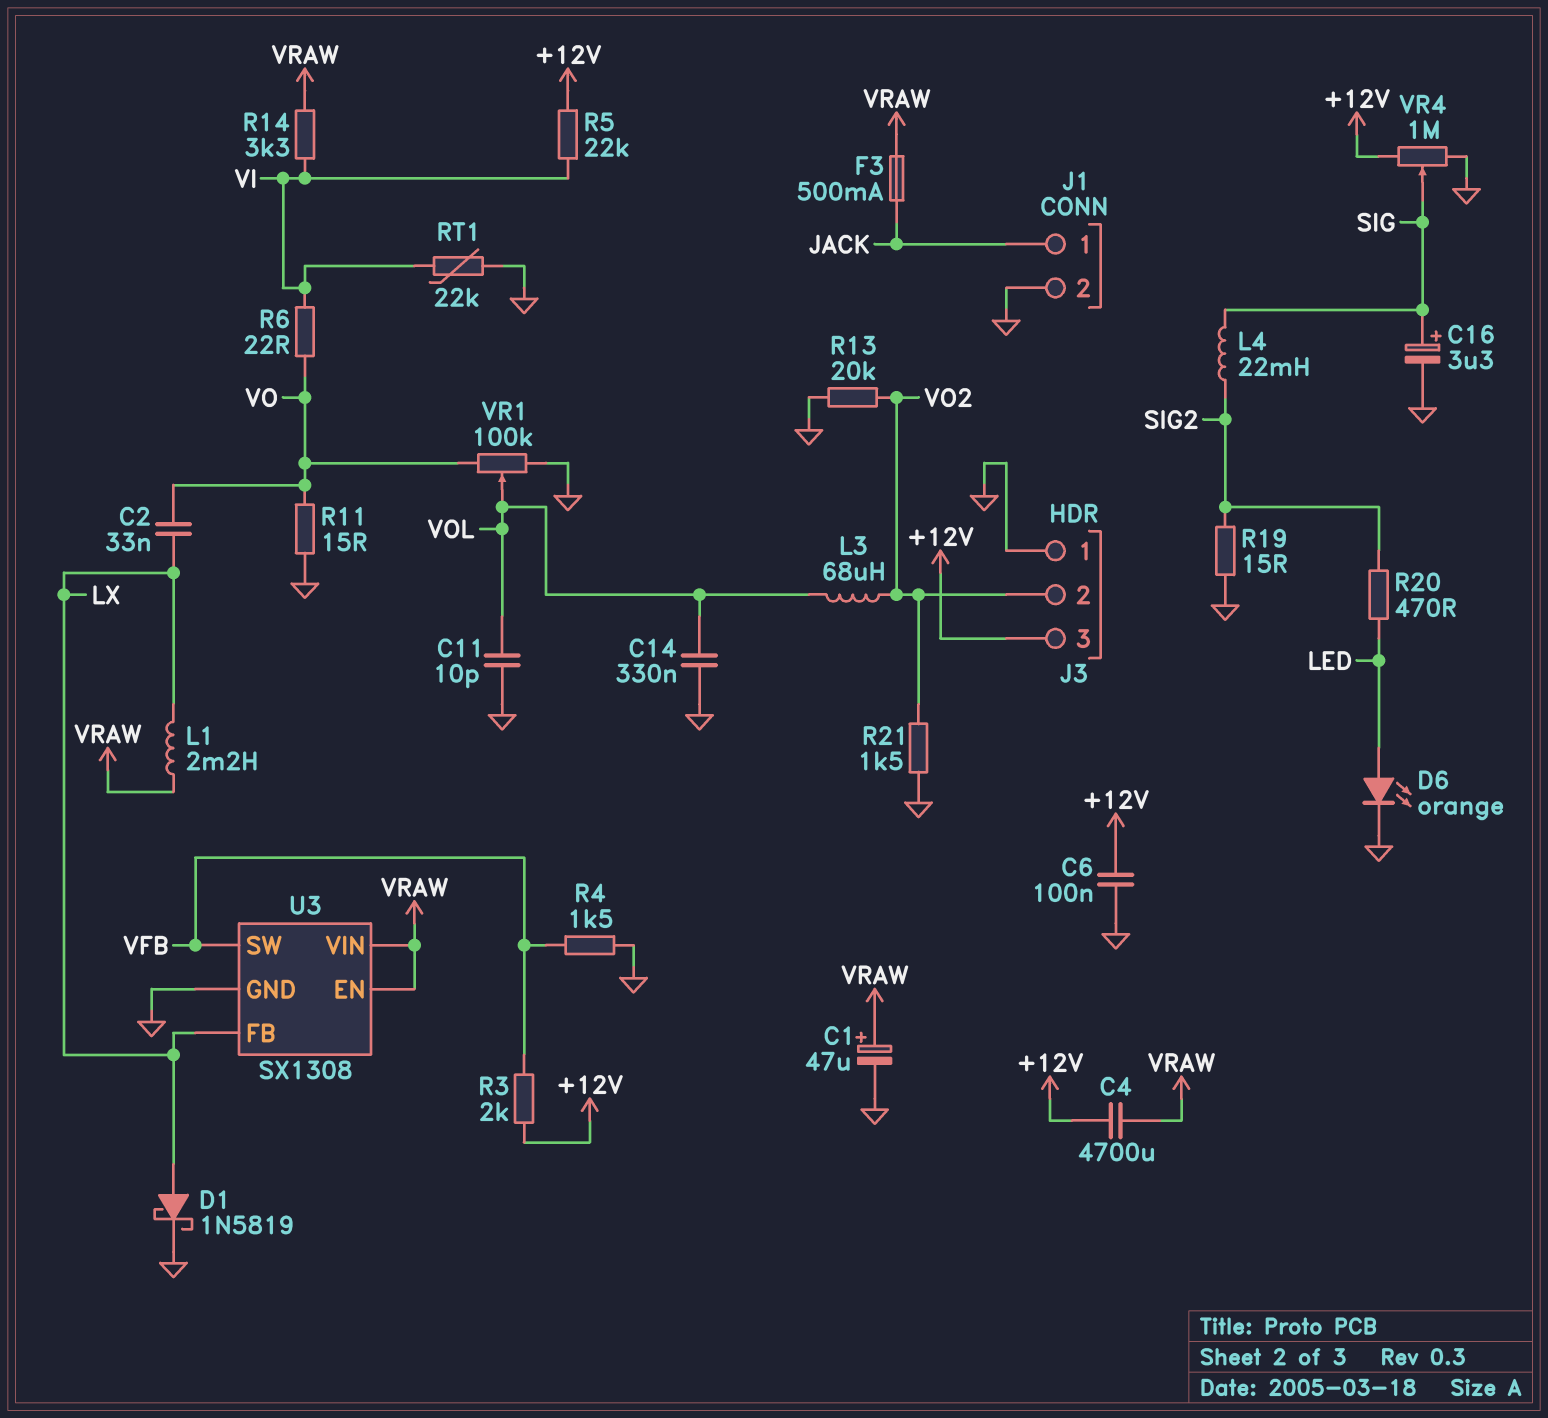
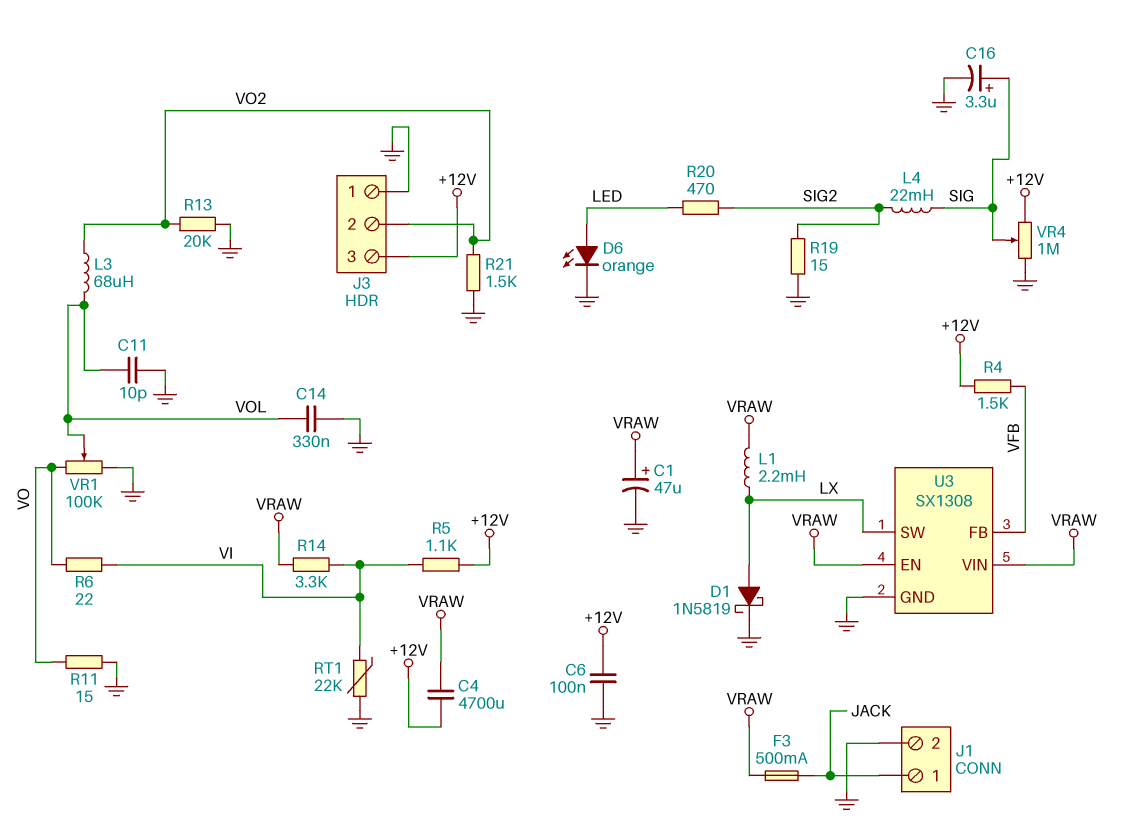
C2: 33nF (LX, VO) -> none
R3: 2k (+12V, VFB) -> none
R4: 1.5k (GND, VFB) -> 1.5k (+12V, VFB)
R5: 22k (+12V, VI) -> 1.1k (+12V, VI)
U3 pin FB: LX -> VFB
U3 pin SW: VFB -> LX

